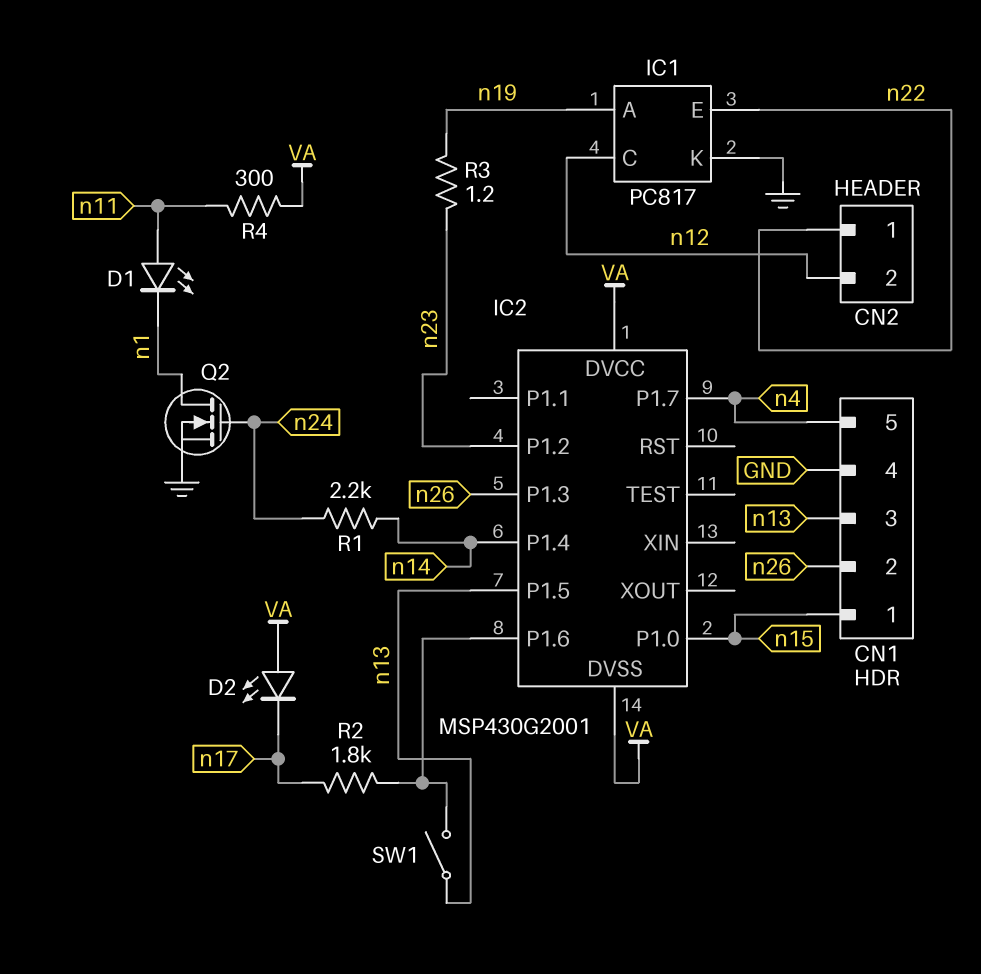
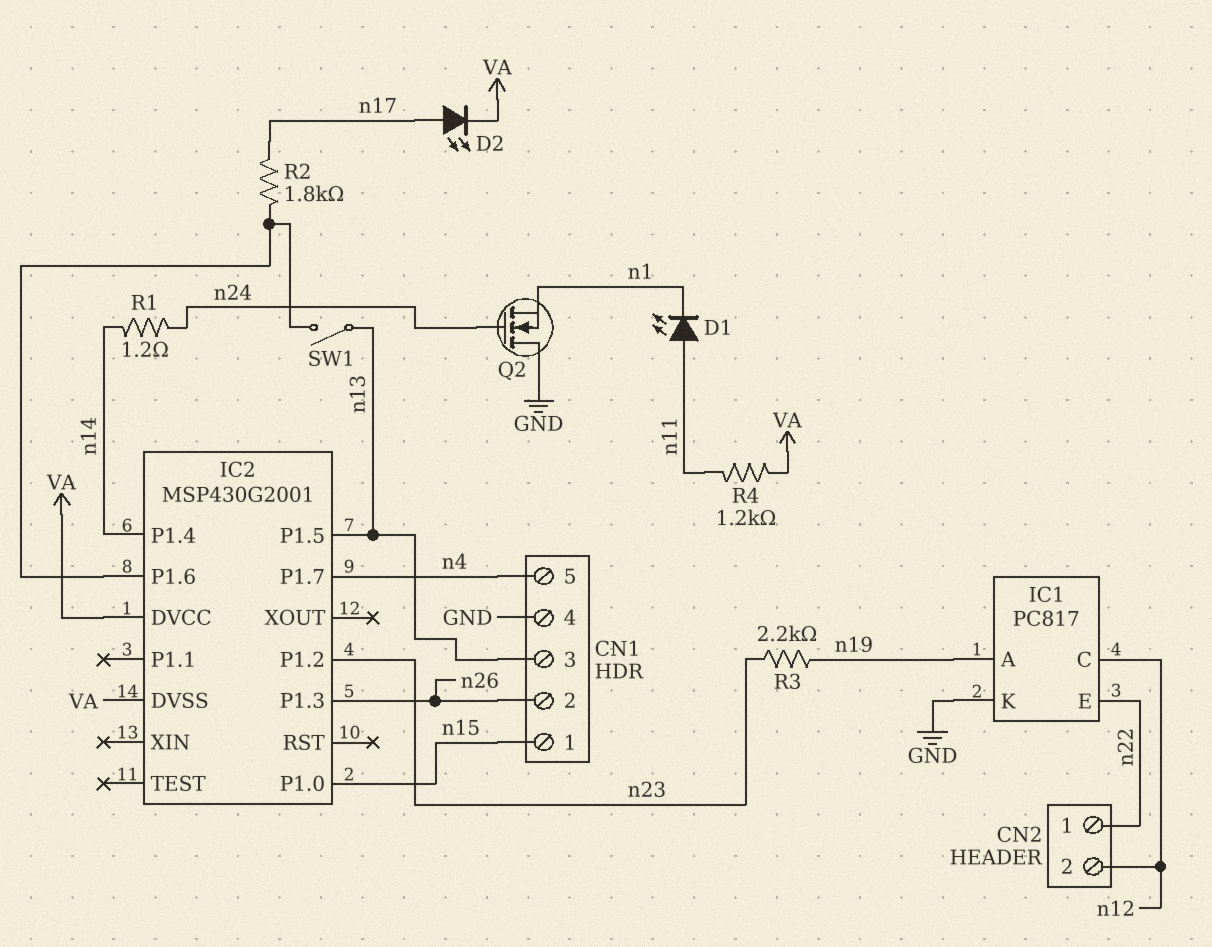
D2: LED (A VA, K n17) -> LED (A n17, K VA)
Q2: NMOS (G n24, D n1, S GND) -> NMOS (G n24, D GND, S n1)
R1: 2.2k (n14, n24) -> 1.2 (n14, n24)
R3: 1.2 (n19, n23) -> 2.2k (n19, n23)
R4: 300 (VA, n11) -> 1.2k (VA, n11)

